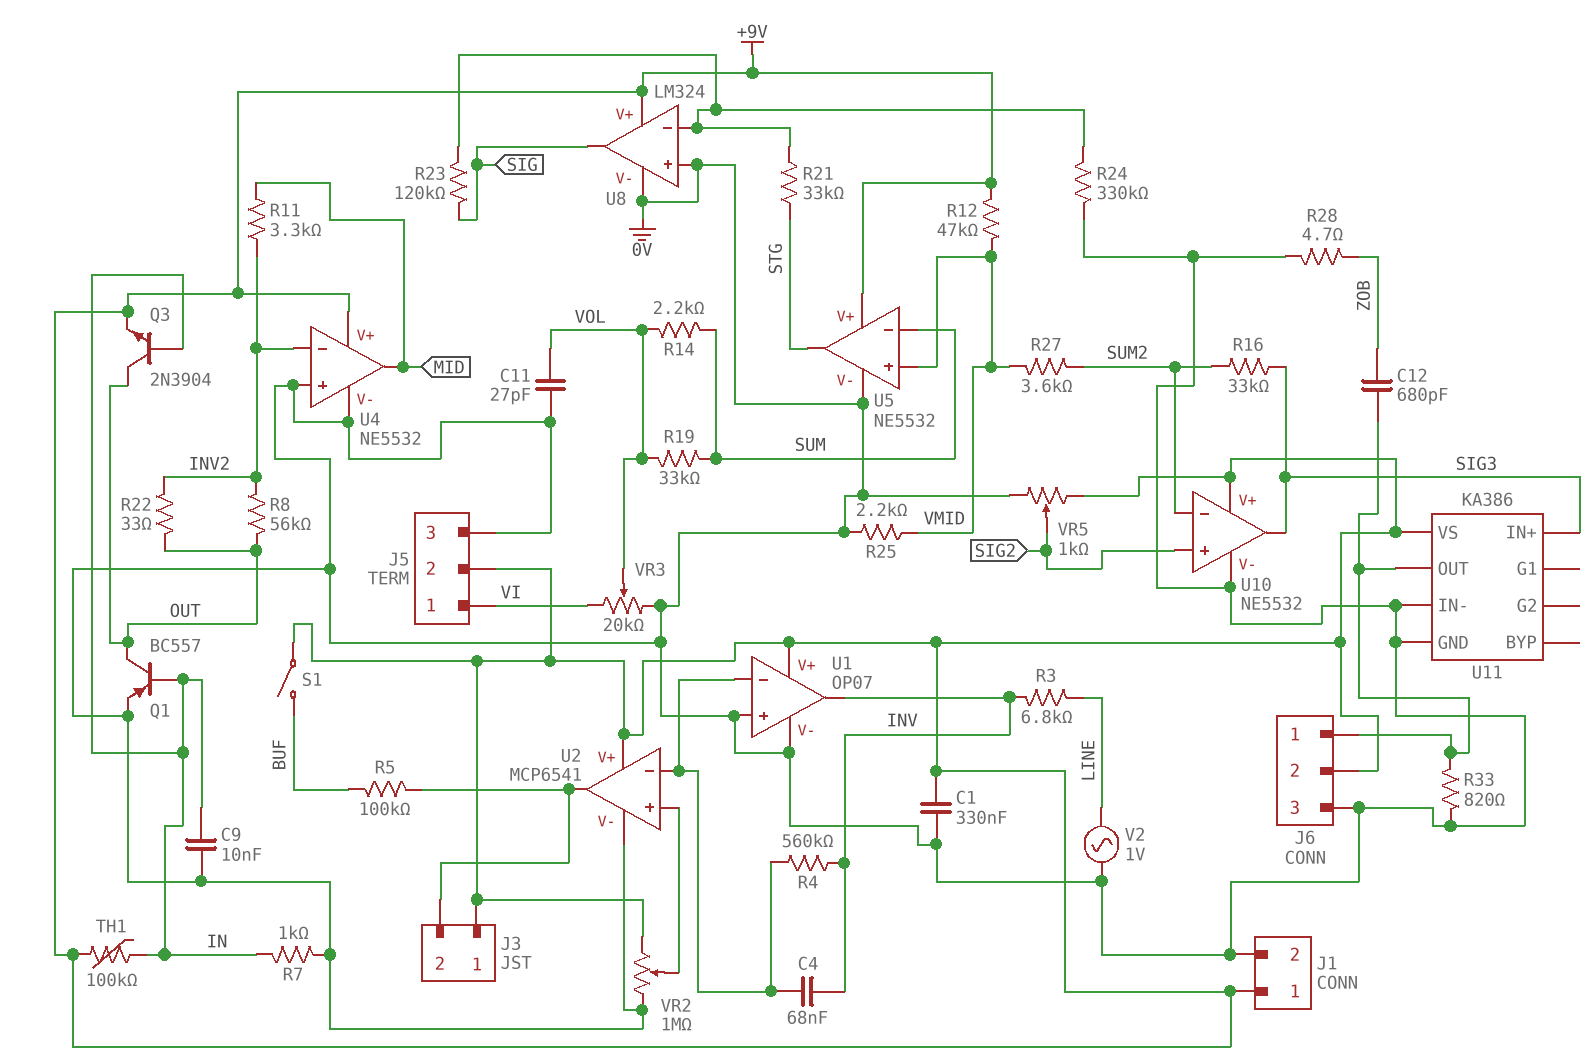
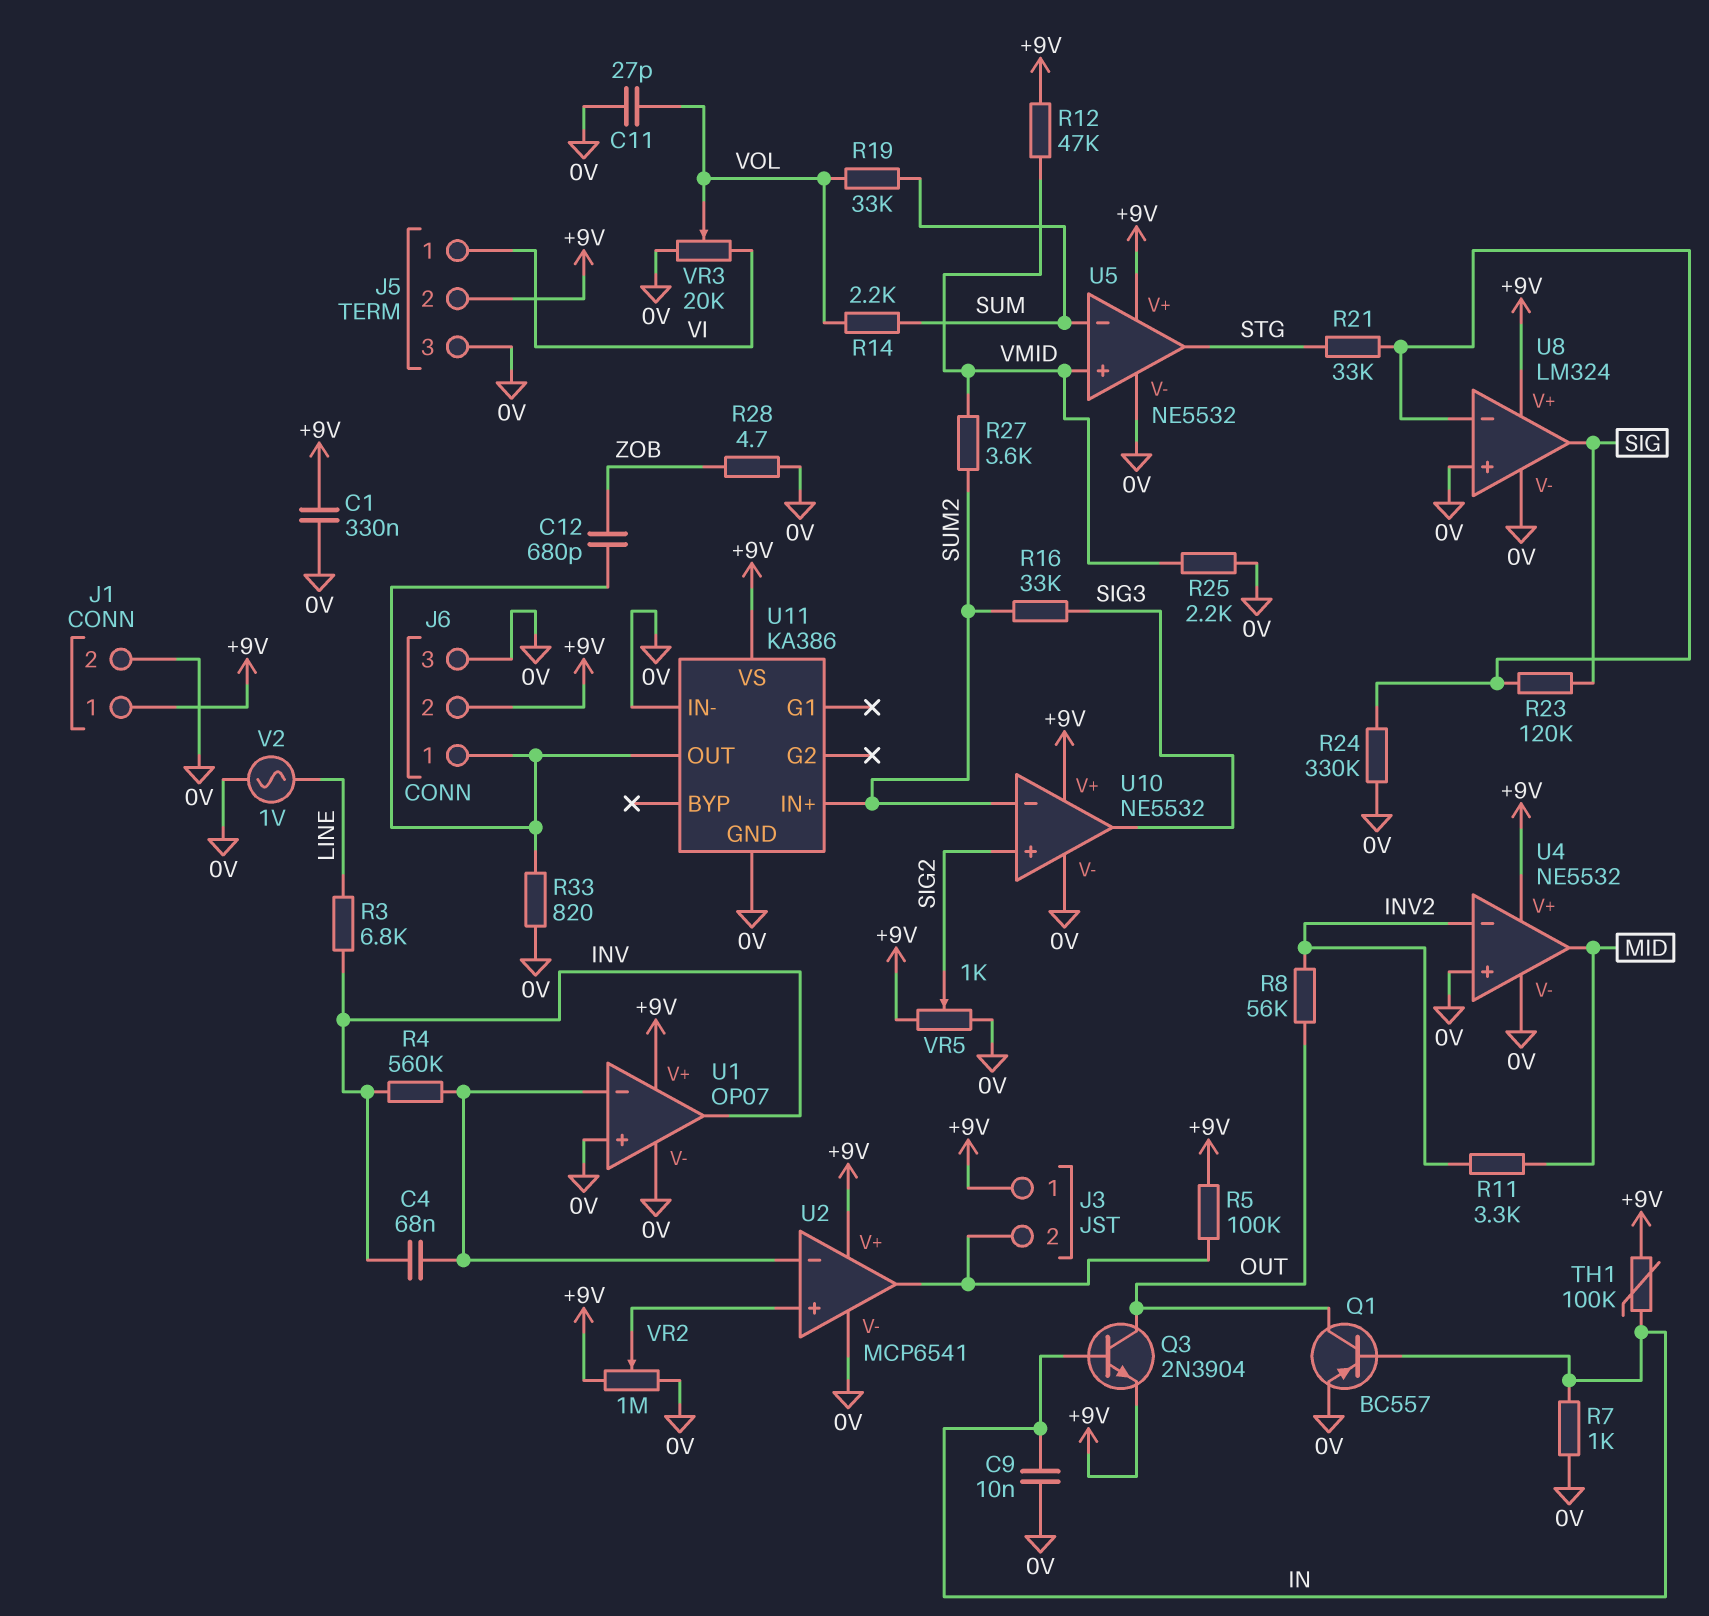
R5: 100k (BUF, J3/2) -> 100k (+9V, J3/2)
R22: 33 (INV2, OUT) -> none
S1: switch (+9V, BUF) -> none
U11 pin IN+: SIG3 -> SUM2

